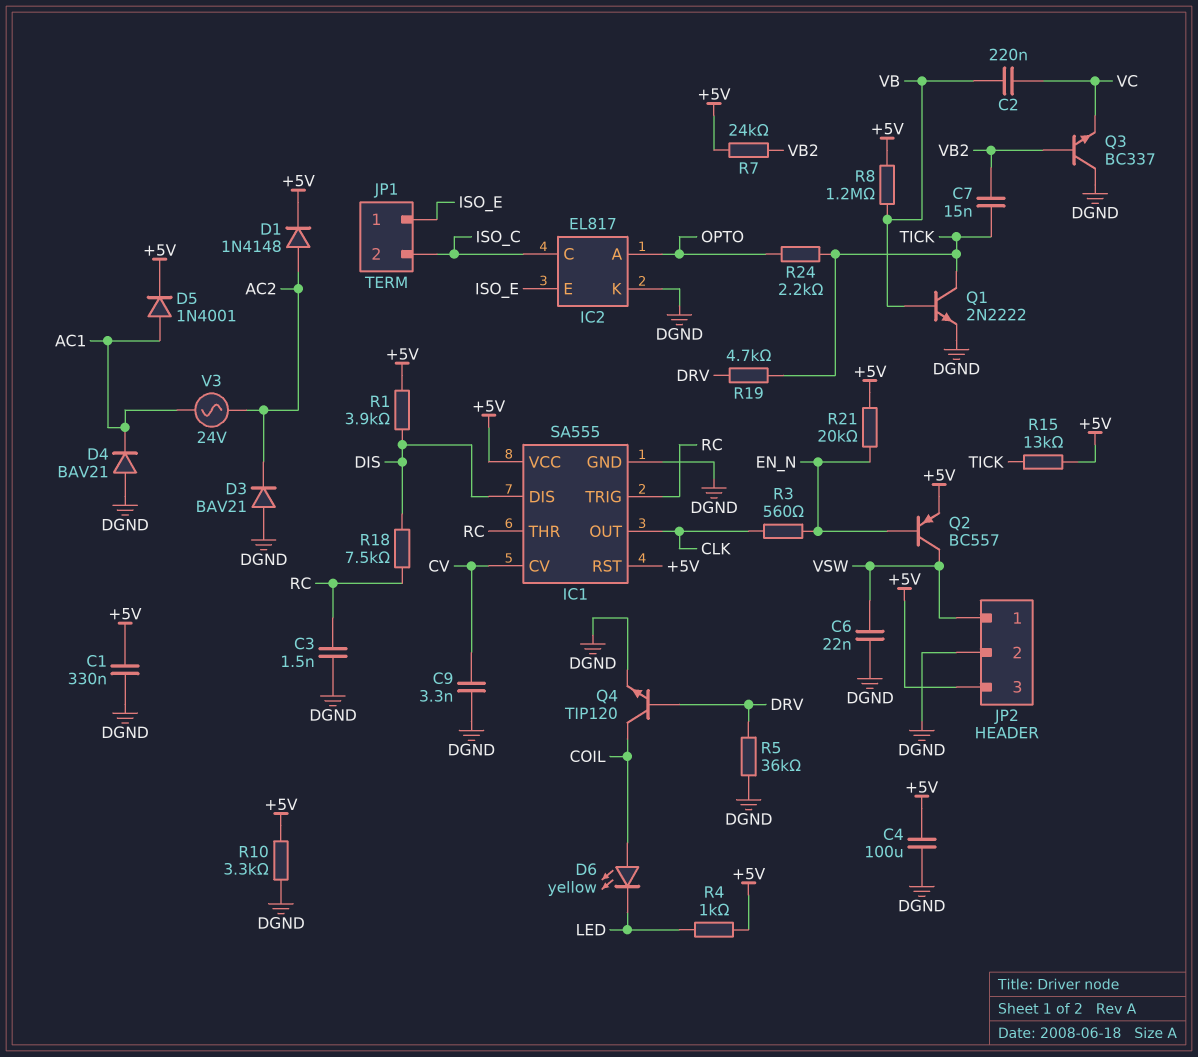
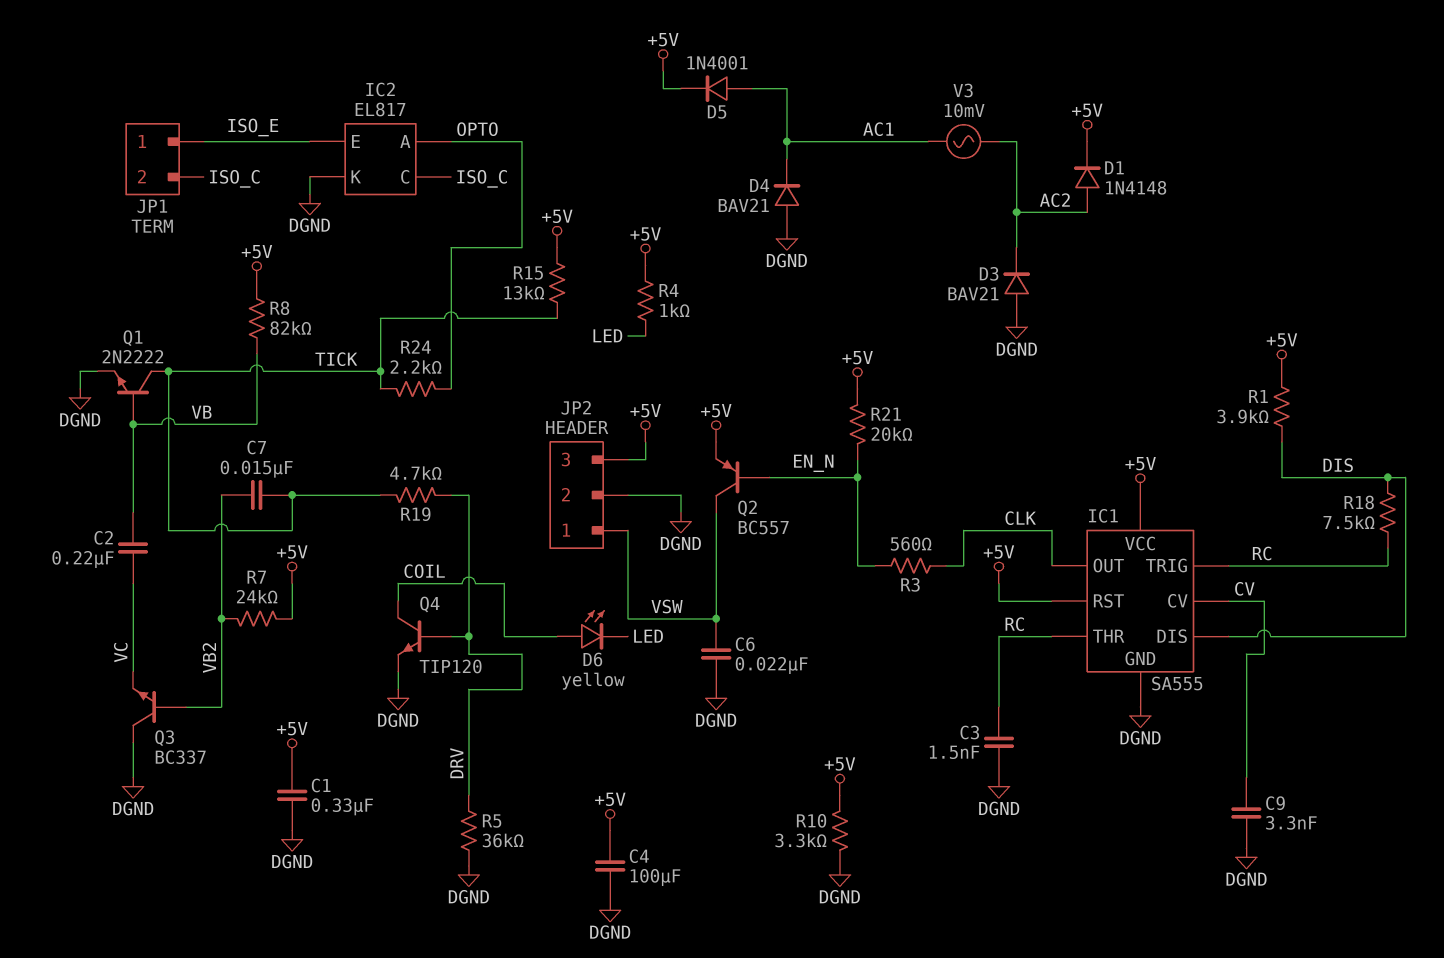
R8: 1.2M (+5V, VB) -> 82k (+5V, VB)
V3: AC 24V (AC1, AC2) -> AC 10mV (AC1, AC2)

